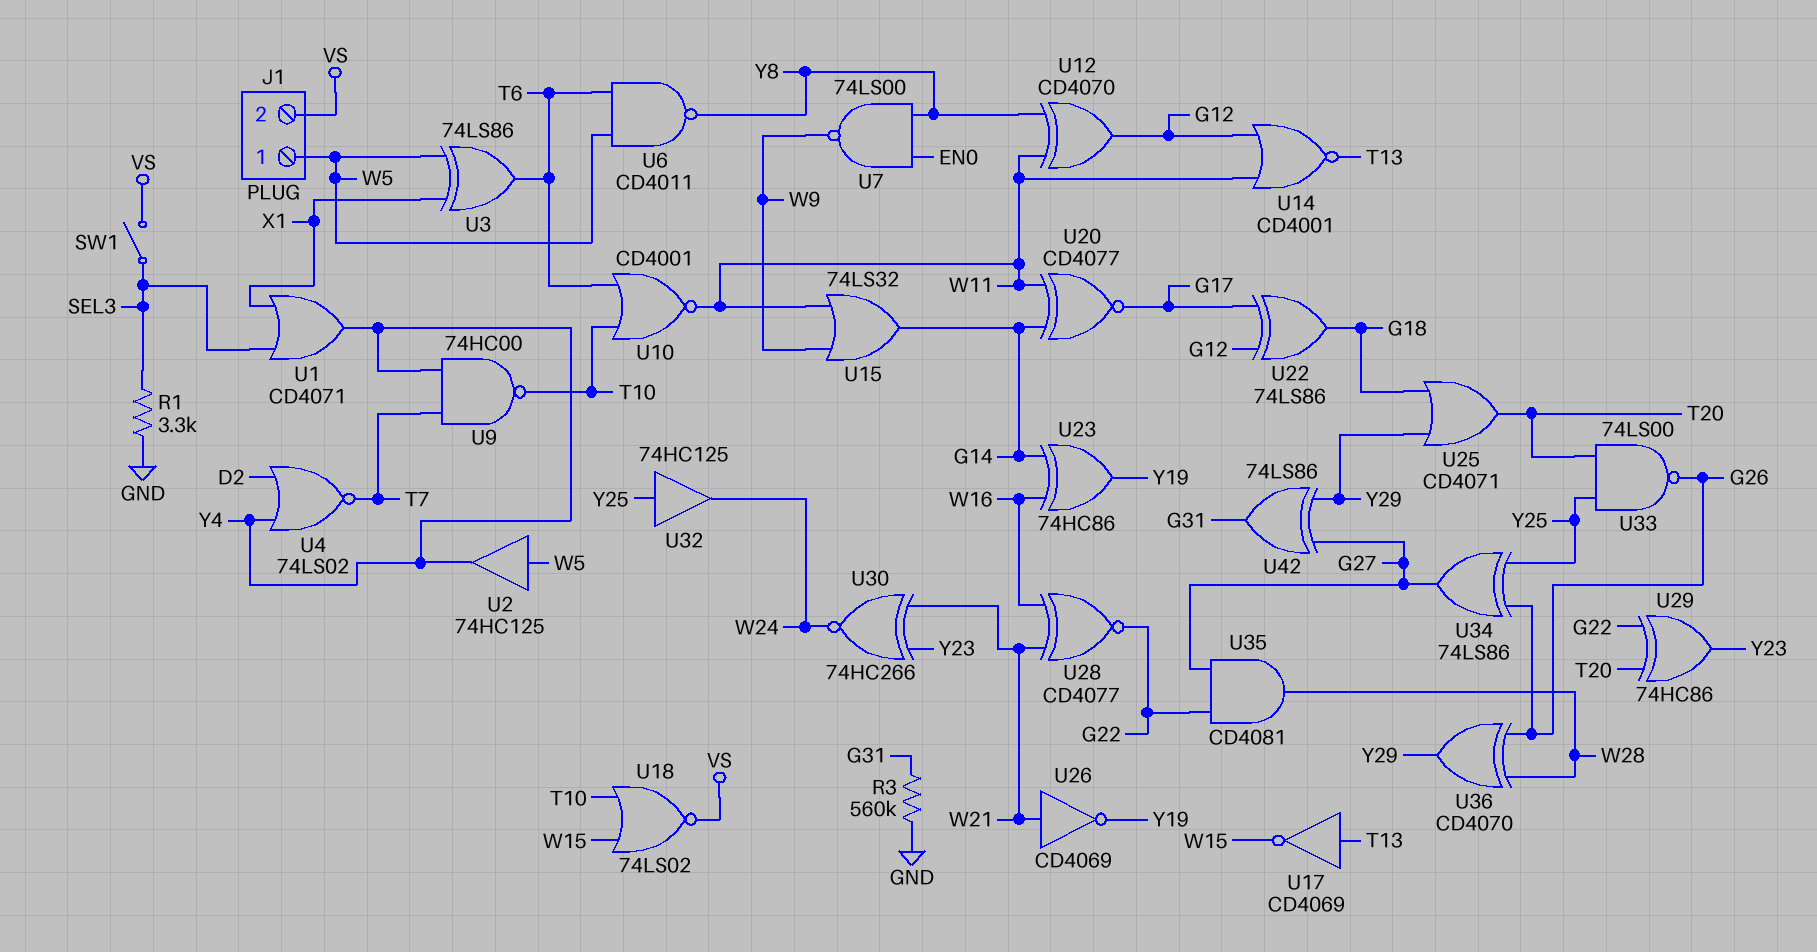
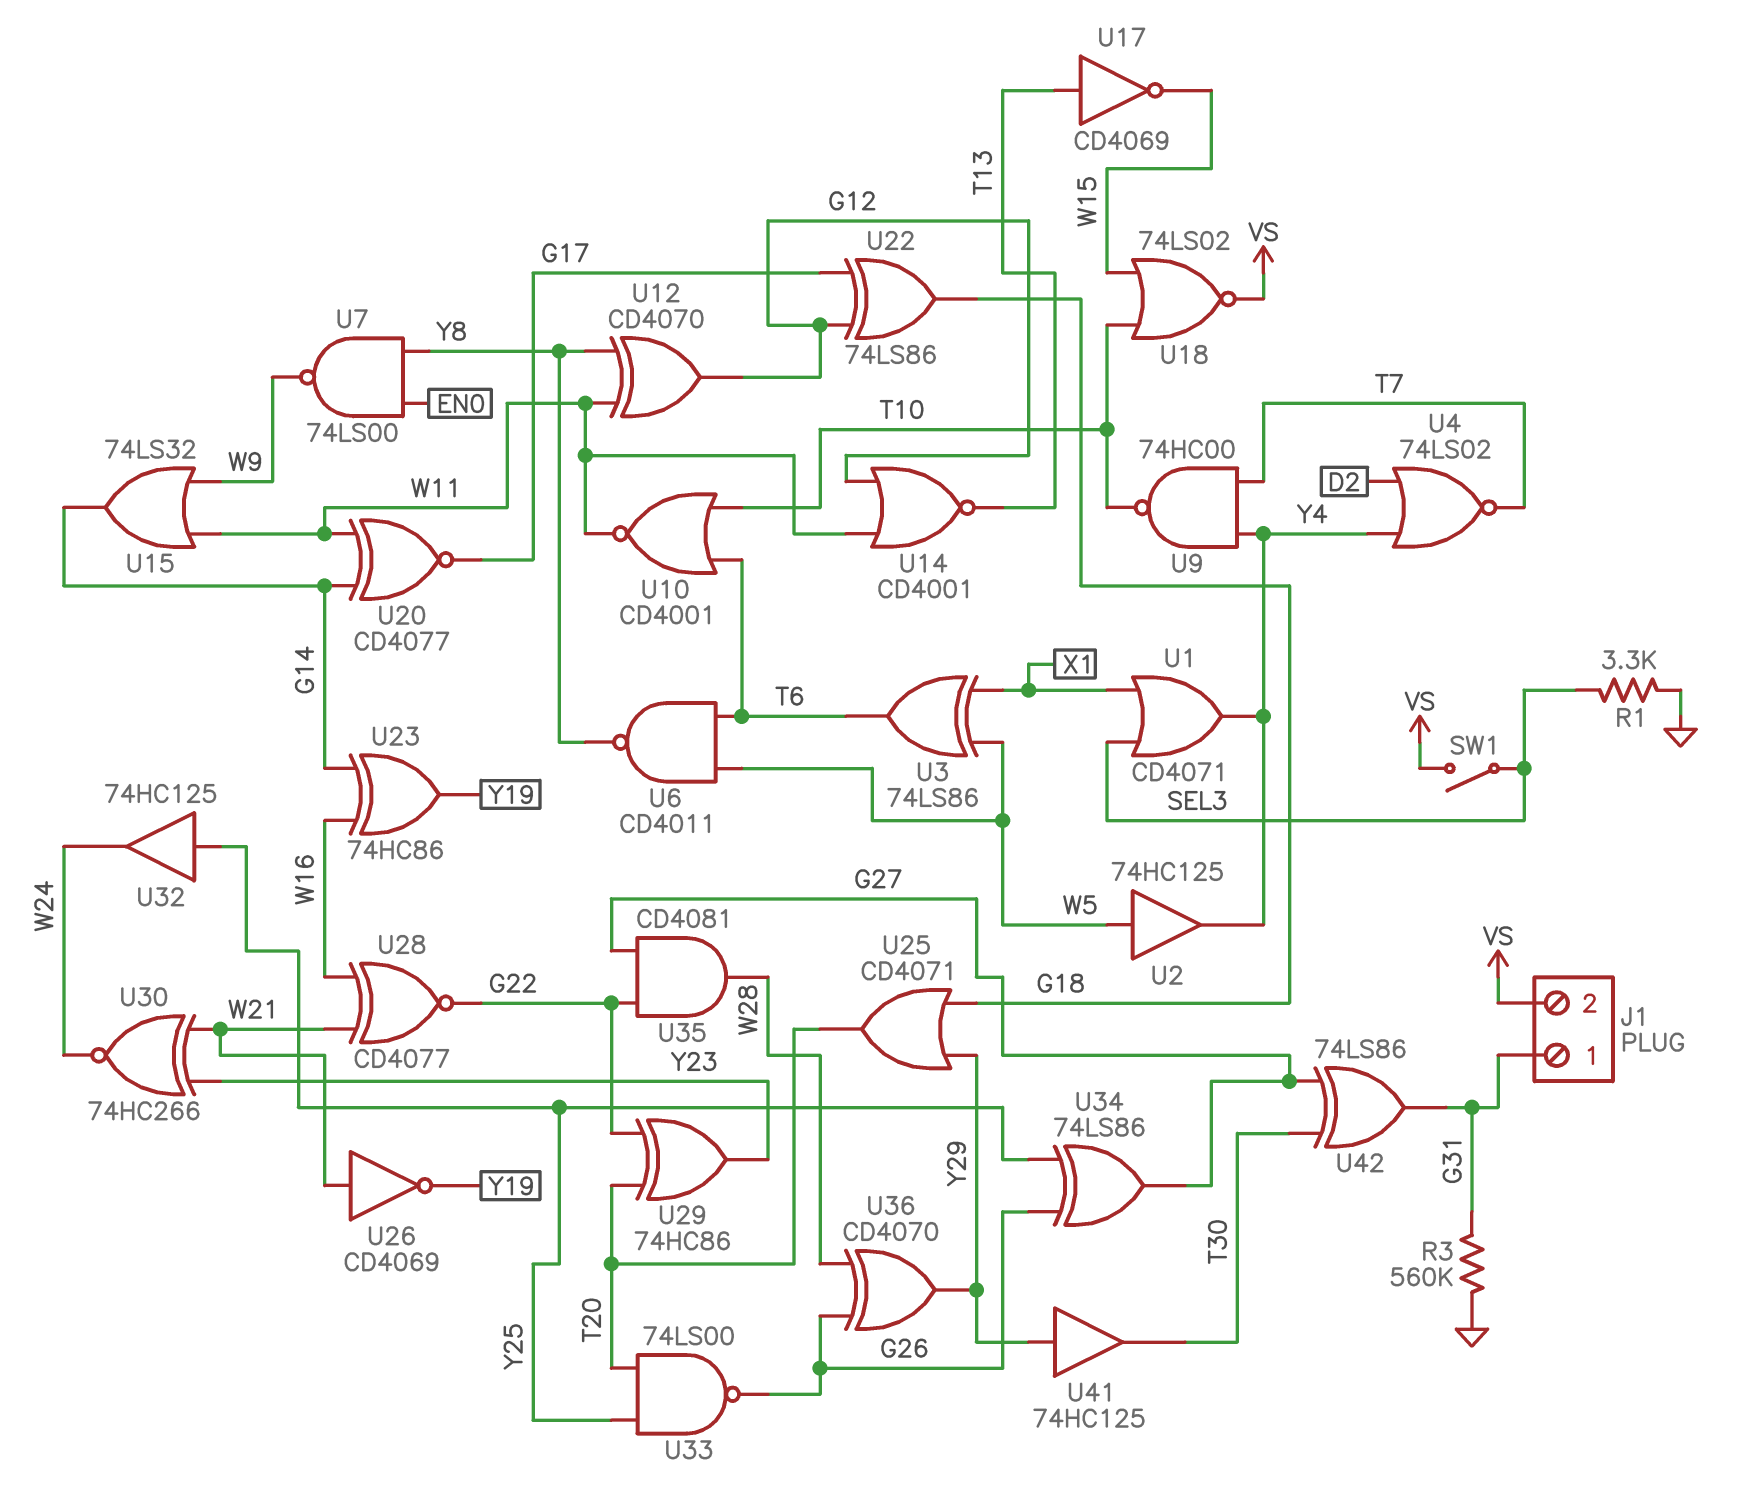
J1 pin 1: W5 -> G31
U41: none -> buffer 74HC125 (in Y29, out T30)
U42: XOR 74LS86 (in G27, in Y29, out G31) -> XOR 74LS86 (in G27, in T30, out G31)

